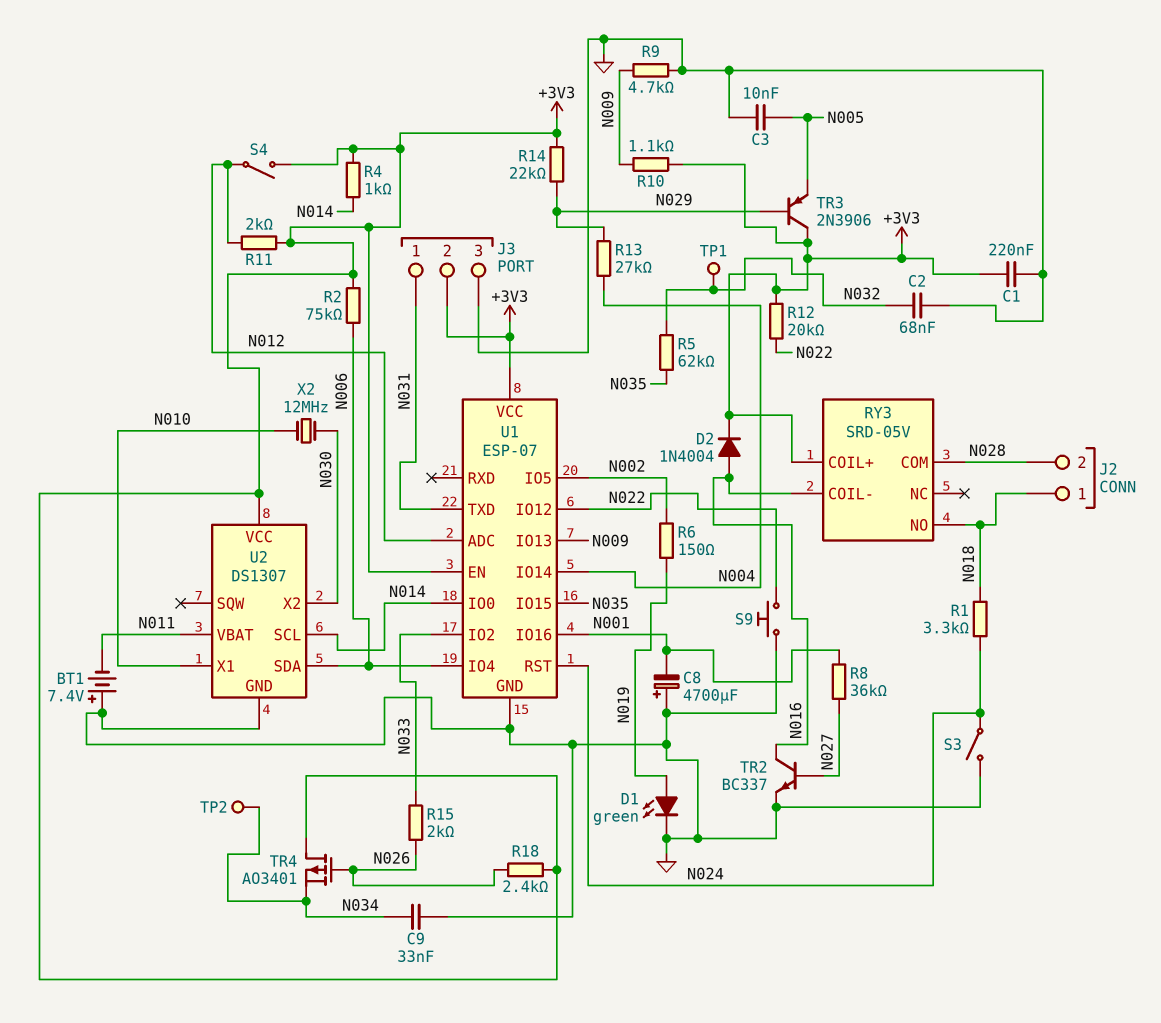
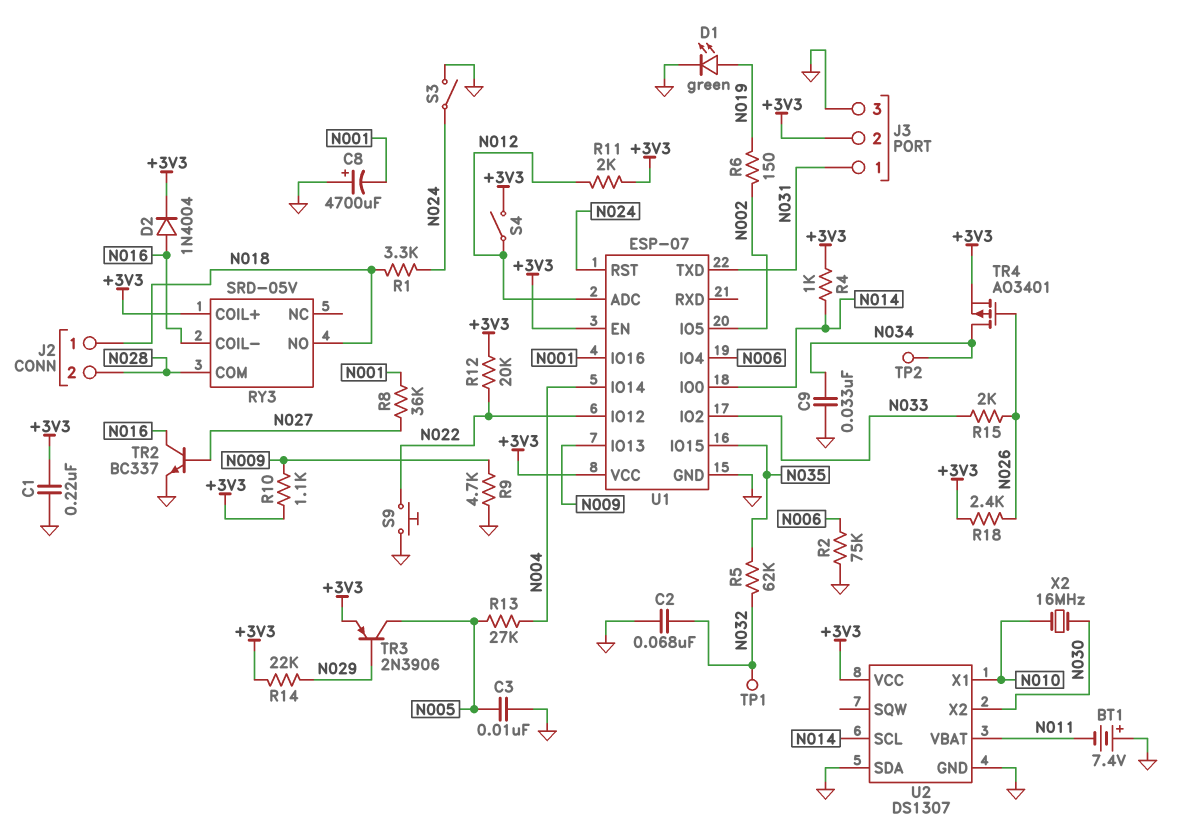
R2: 75k (+3V3, N006) -> 75k (GND, N006)
R13: 27k (N004, N029) -> 27k (N004, N005)
TR3: PNP 2N3906 (B N029, C +3V3, E N005) -> PNP 2N3906 (B N029, C N005, E +3V3)
TR4: PMOS AO3401 (G N026, D +3V3, S N034) -> PMOS AO3401 (G N026, D N034, S +3V3)
U2 pin SDA: N006 -> GND
X2: 12MHz (N010, N030) -> 16MHz (N010, N030)

